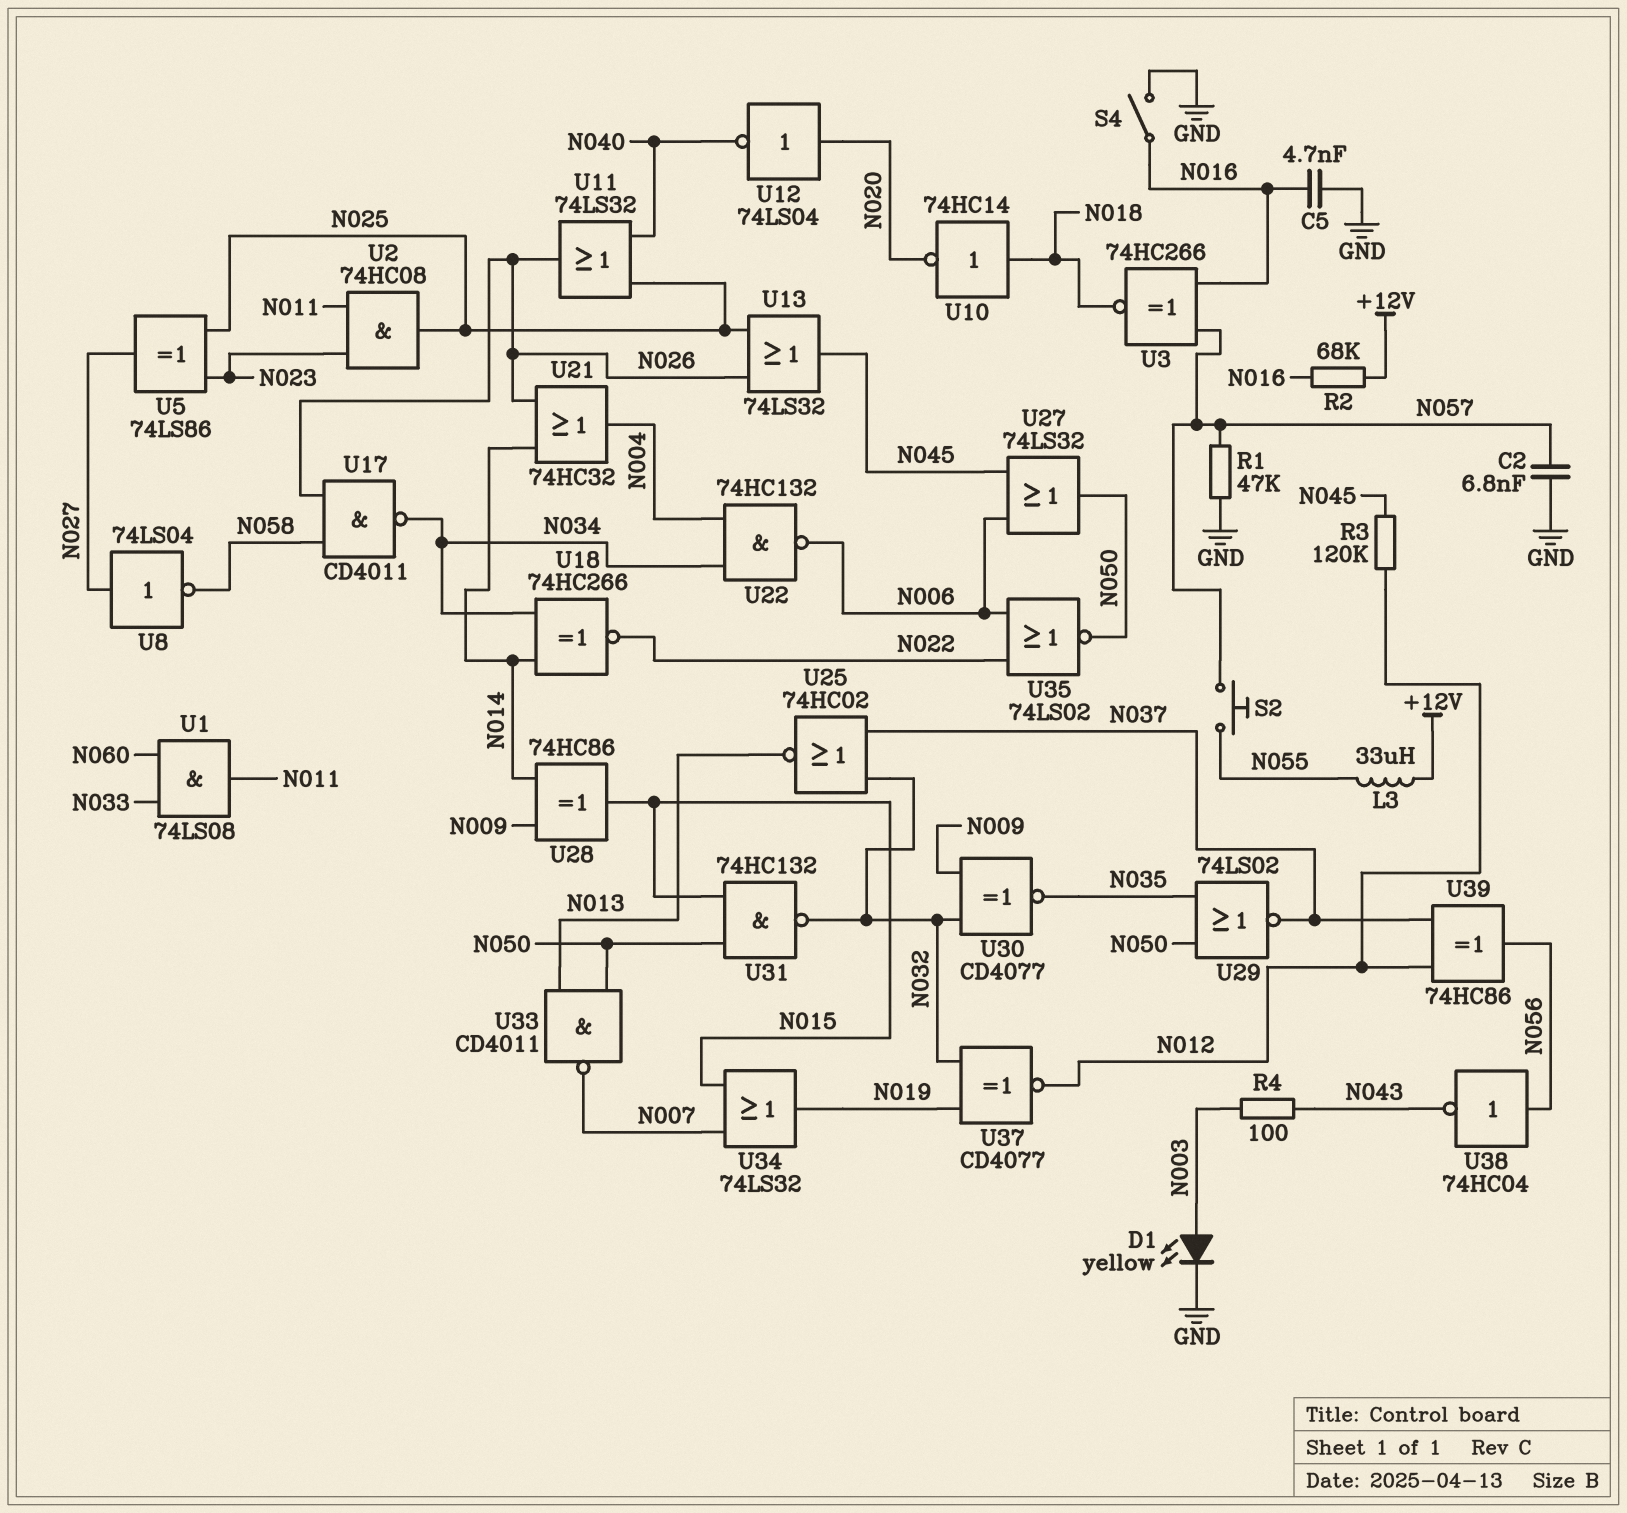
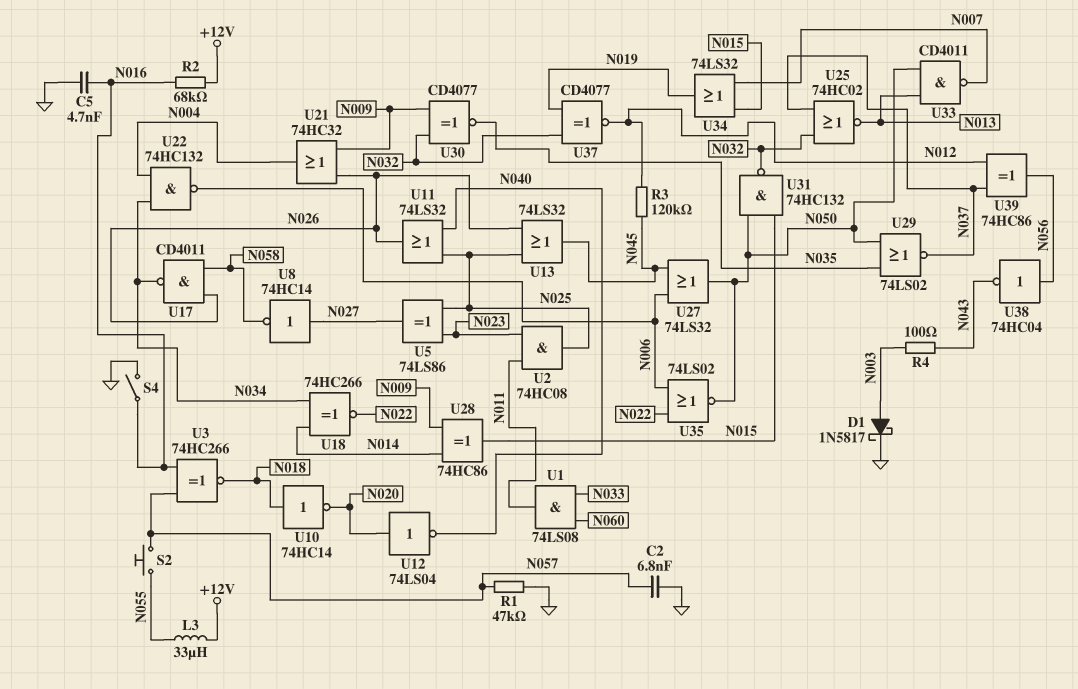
D1: LED yellow (A N003, K GND) -> schottky 1N5817 (A N003, K GND)
U8: NOT 74LS04 (in N027, out N058) -> NOT 74HC14 (in N027, out N058)
U21: OR 74HC32 (in N014, in N026, out N004) -> OR 74HC32 (in N009, in N026, out N004)

